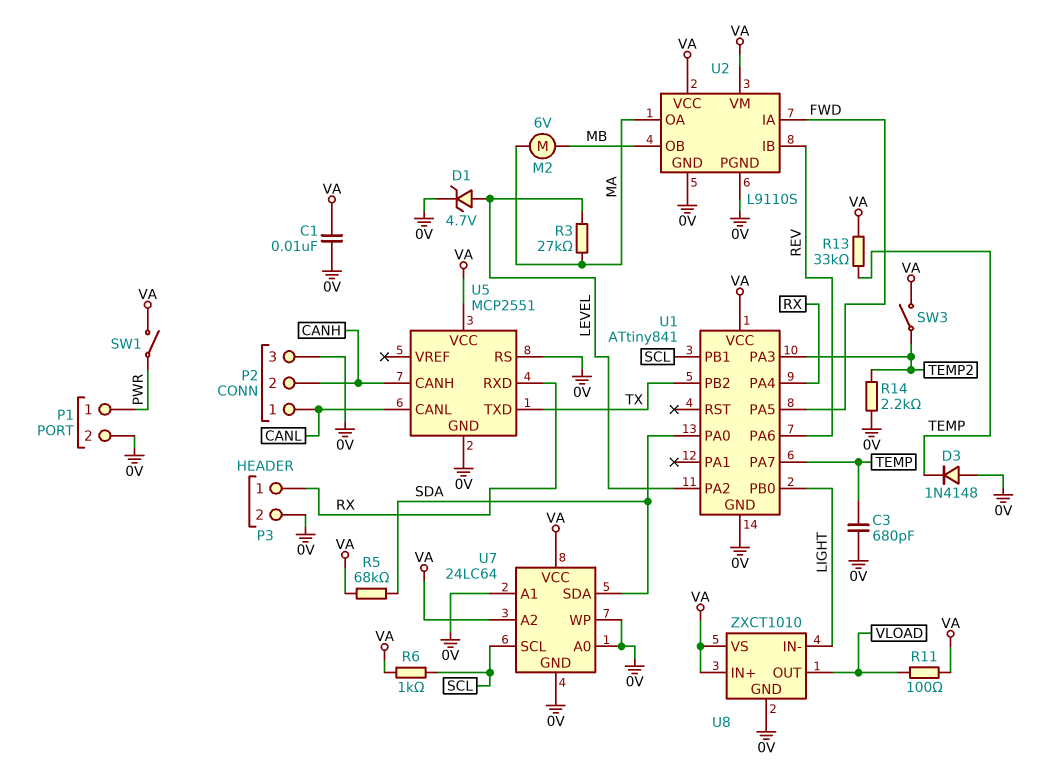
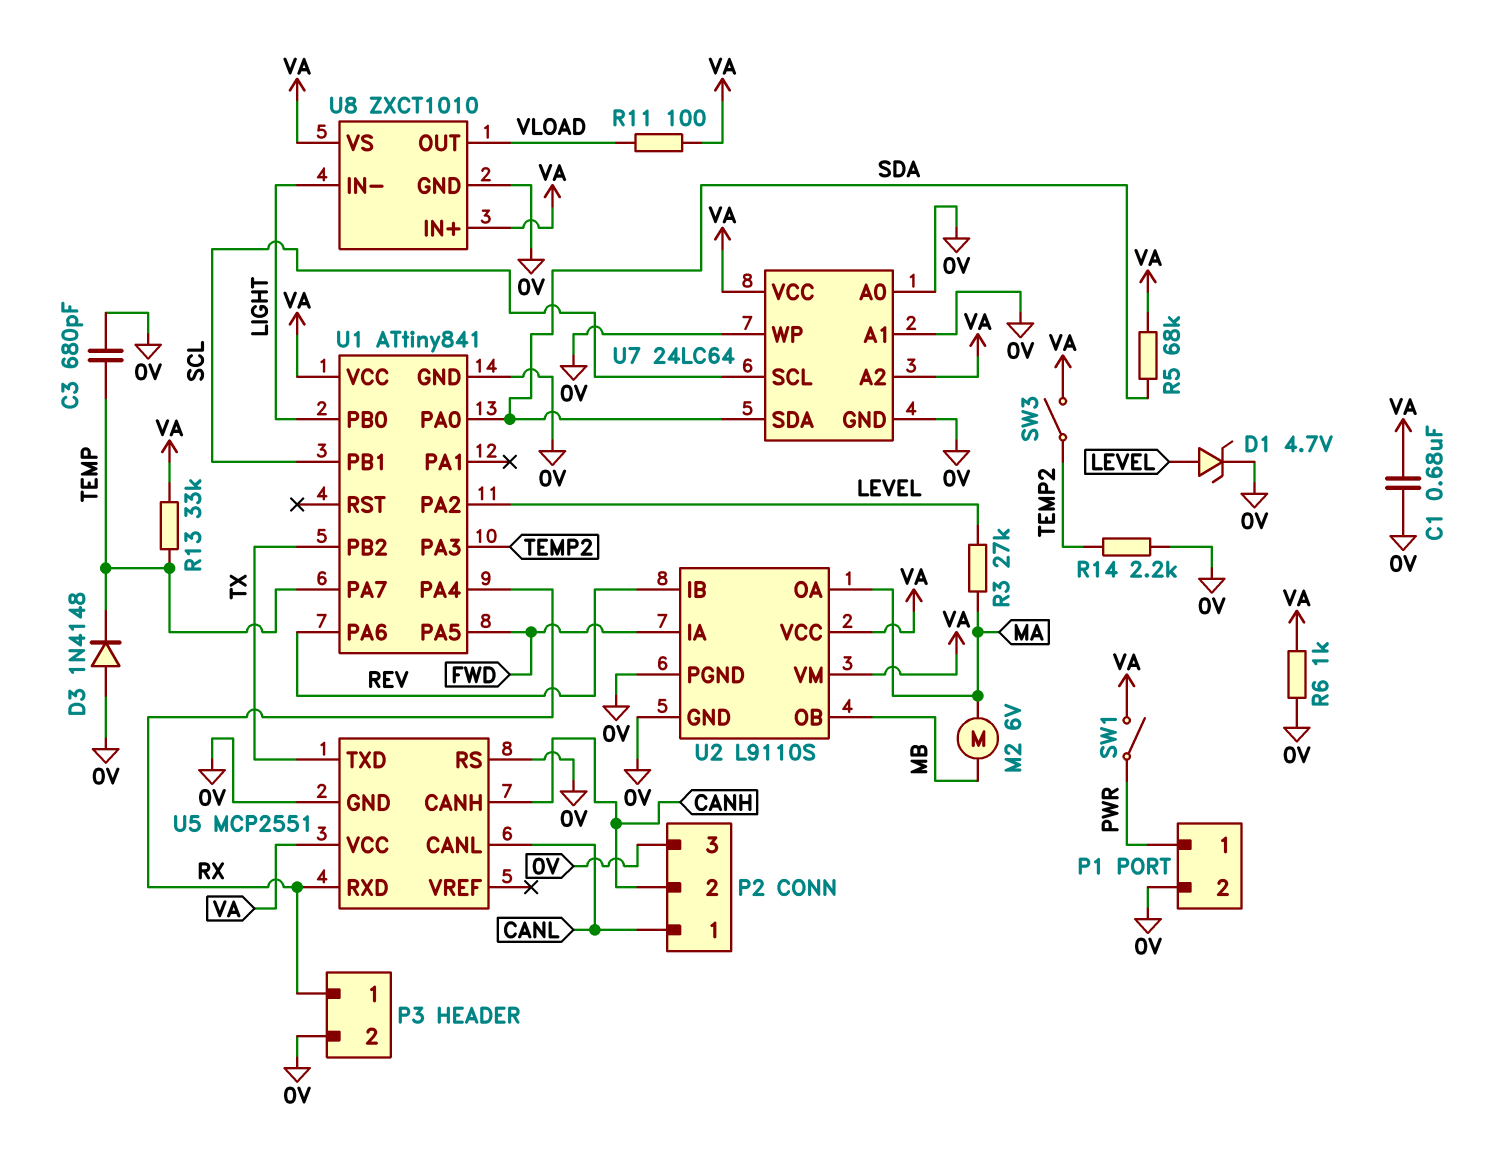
C1: 10nF (0V, VA) -> 680nF (0V, VA)
R6: 1k (SCL, VA) -> 1k (0V, VA)

